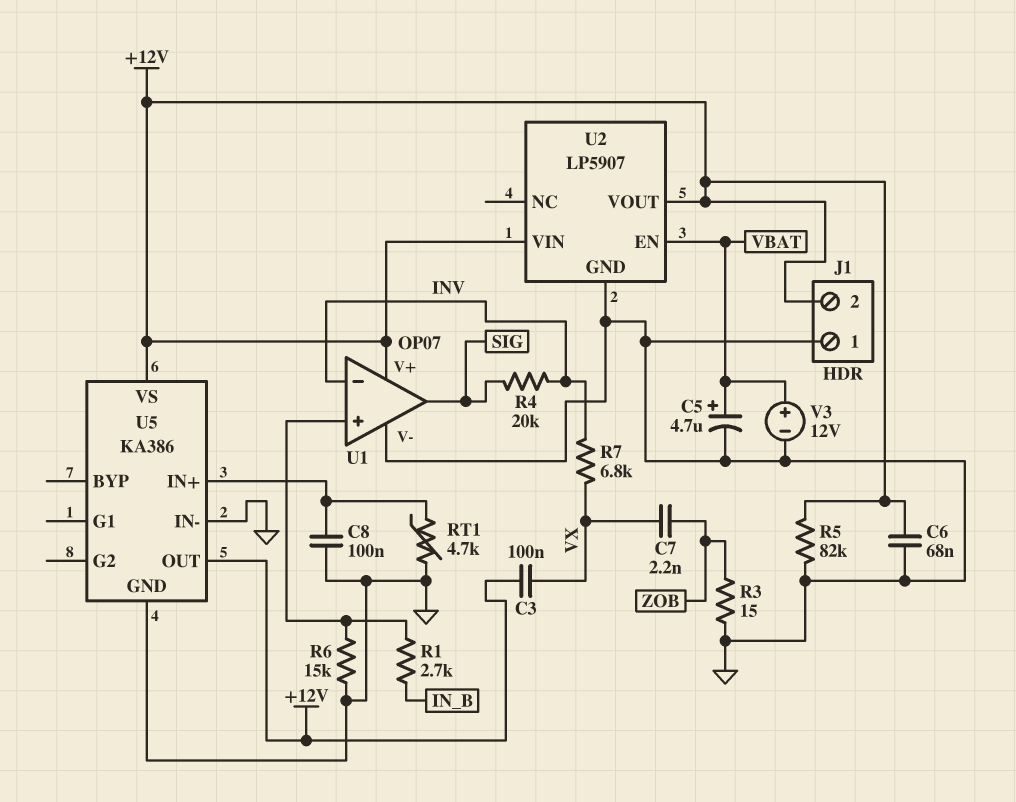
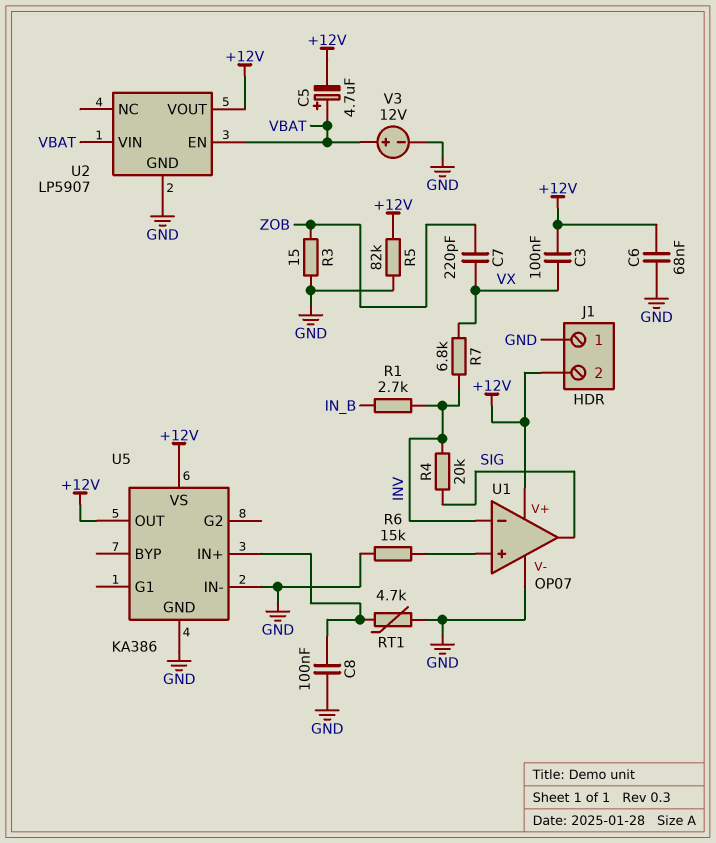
C5: 4.7uF (plus VBAT, minus GND) -> 4.7uF (plus VBAT, minus +12V)
C7: 2.2nF (VX, ZOB) -> 220pF (VX, ZOB)
R1: 2.7k (IN_B, U1/in+) -> 2.7k (INV, IN_B)
U2 pin VIN: +12V -> VBAT

